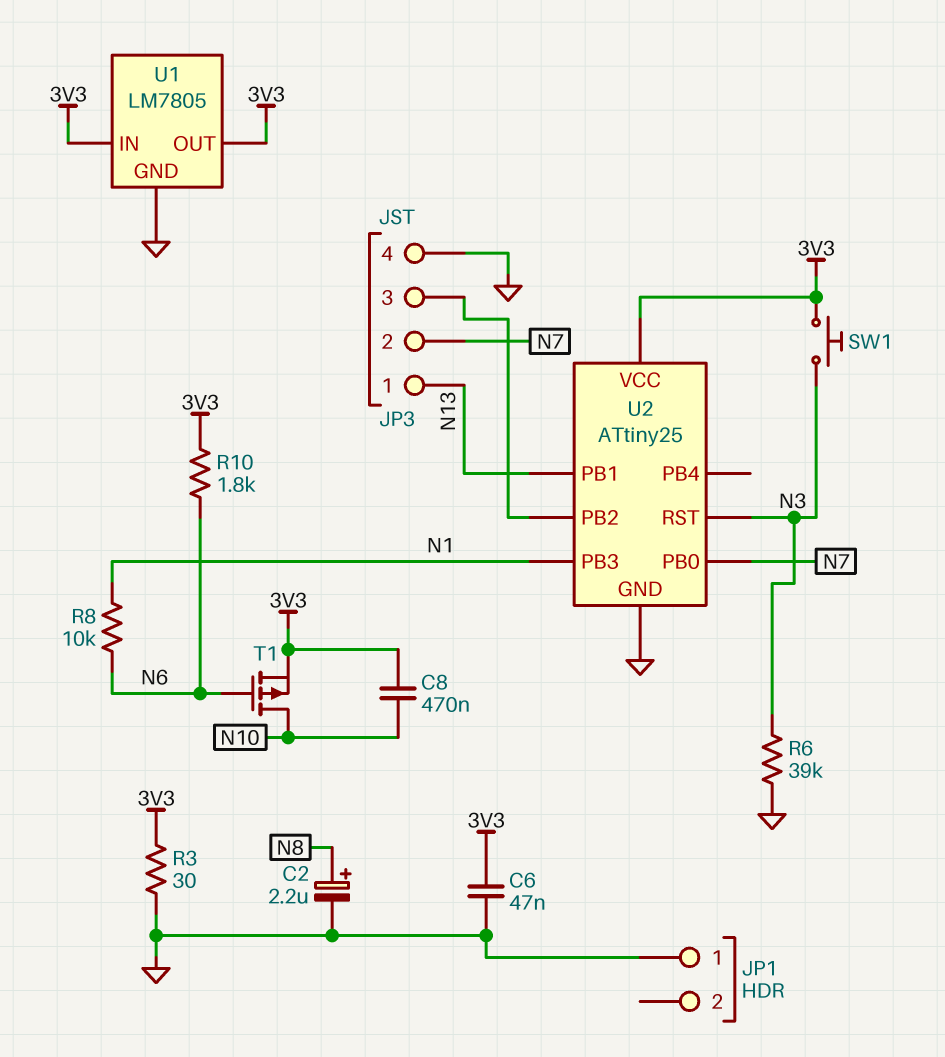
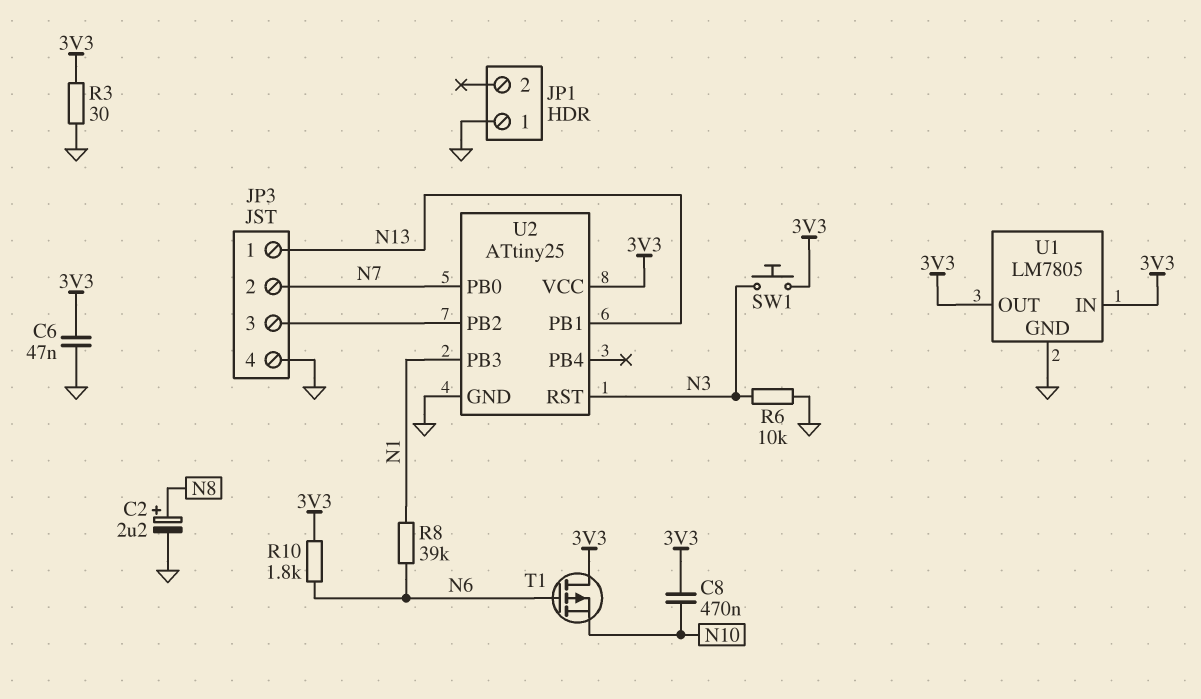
R6: 39k (GND, N3) -> 10k (GND, N3)
R8: 10k (N1, N6) -> 39k (N1, N6)
T1: PMOS (G N6, D N10, S 3V3) -> PMOS (G N6, D 3V3, S N10)

